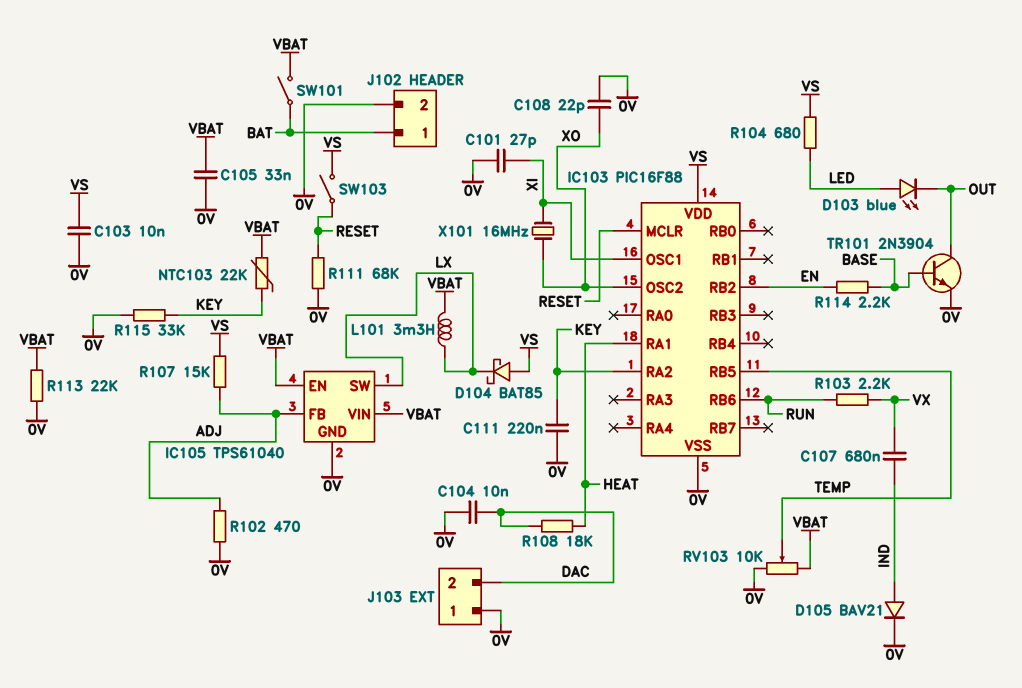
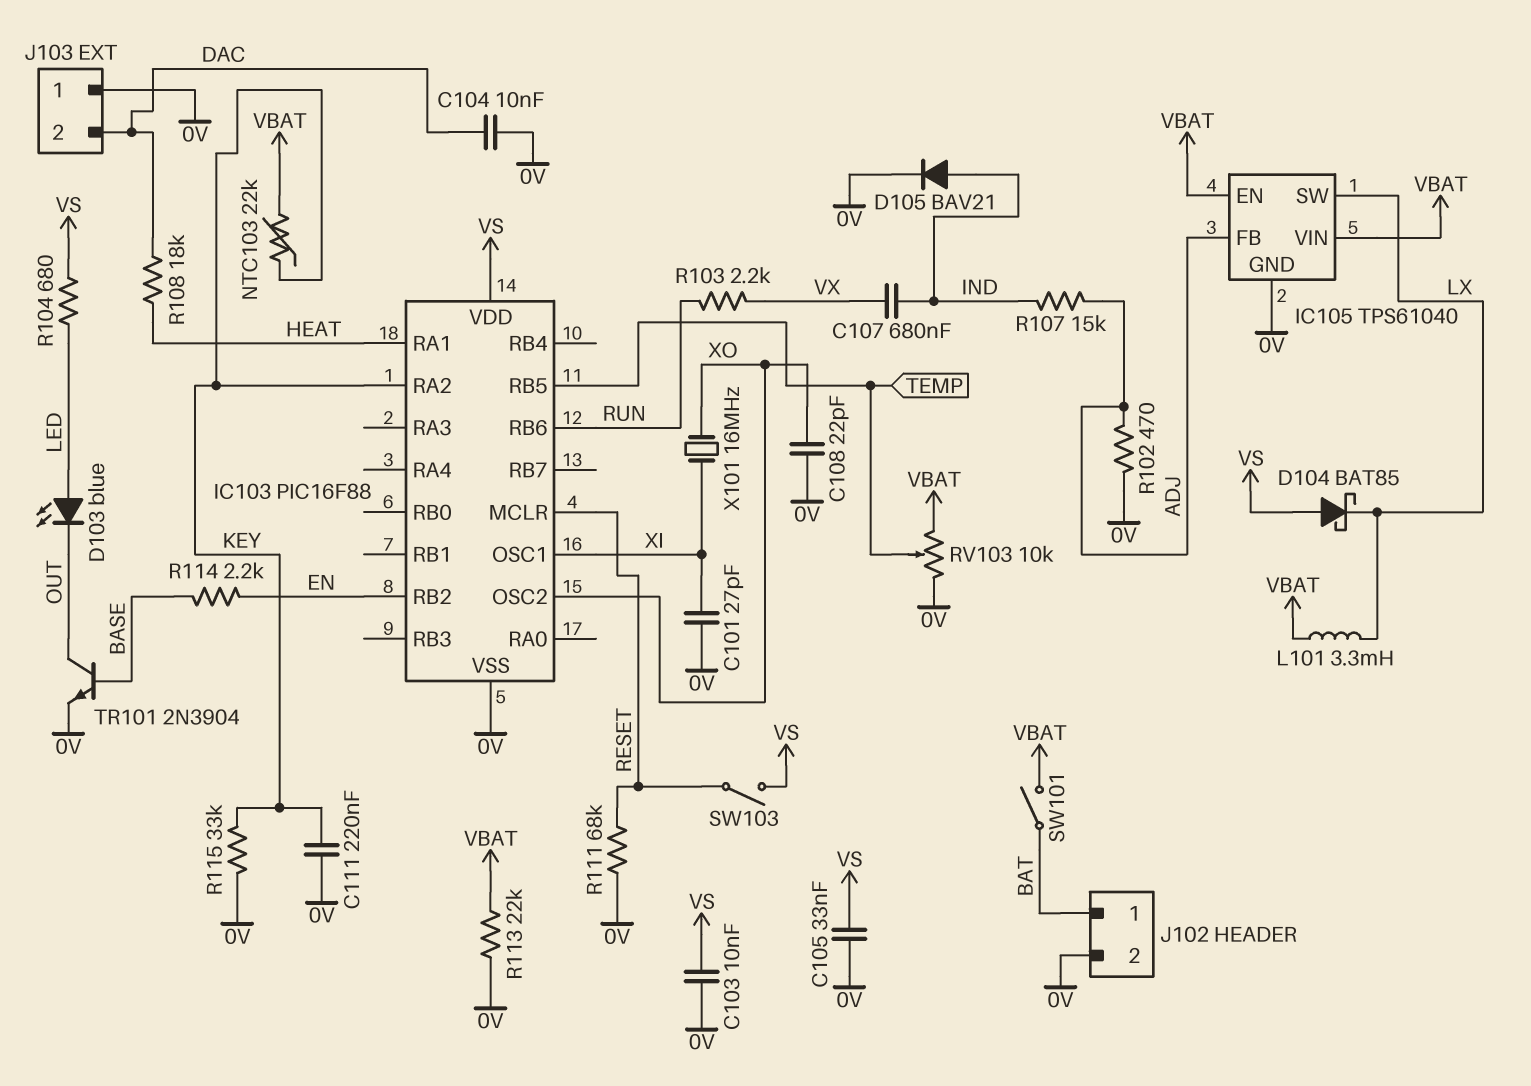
C105: 33nF (0V, VBAT) -> 33nF (0V, VS)
R107: 15k (ADJ, VS) -> 15k (ADJ, IND)

